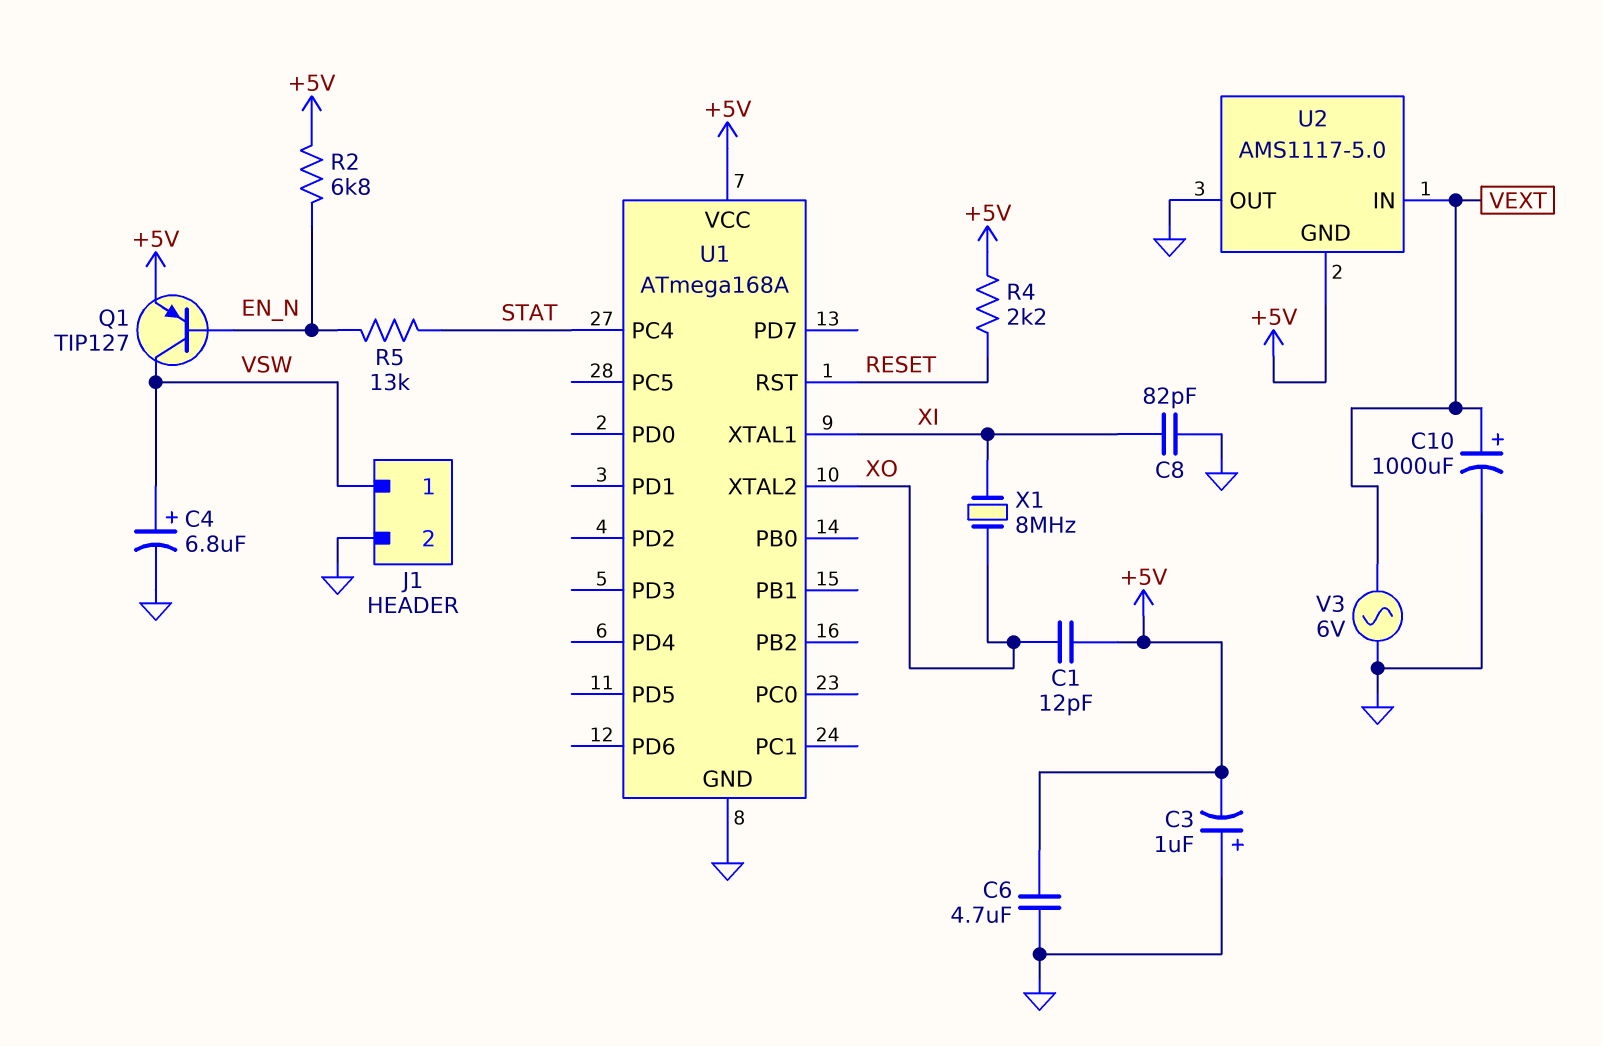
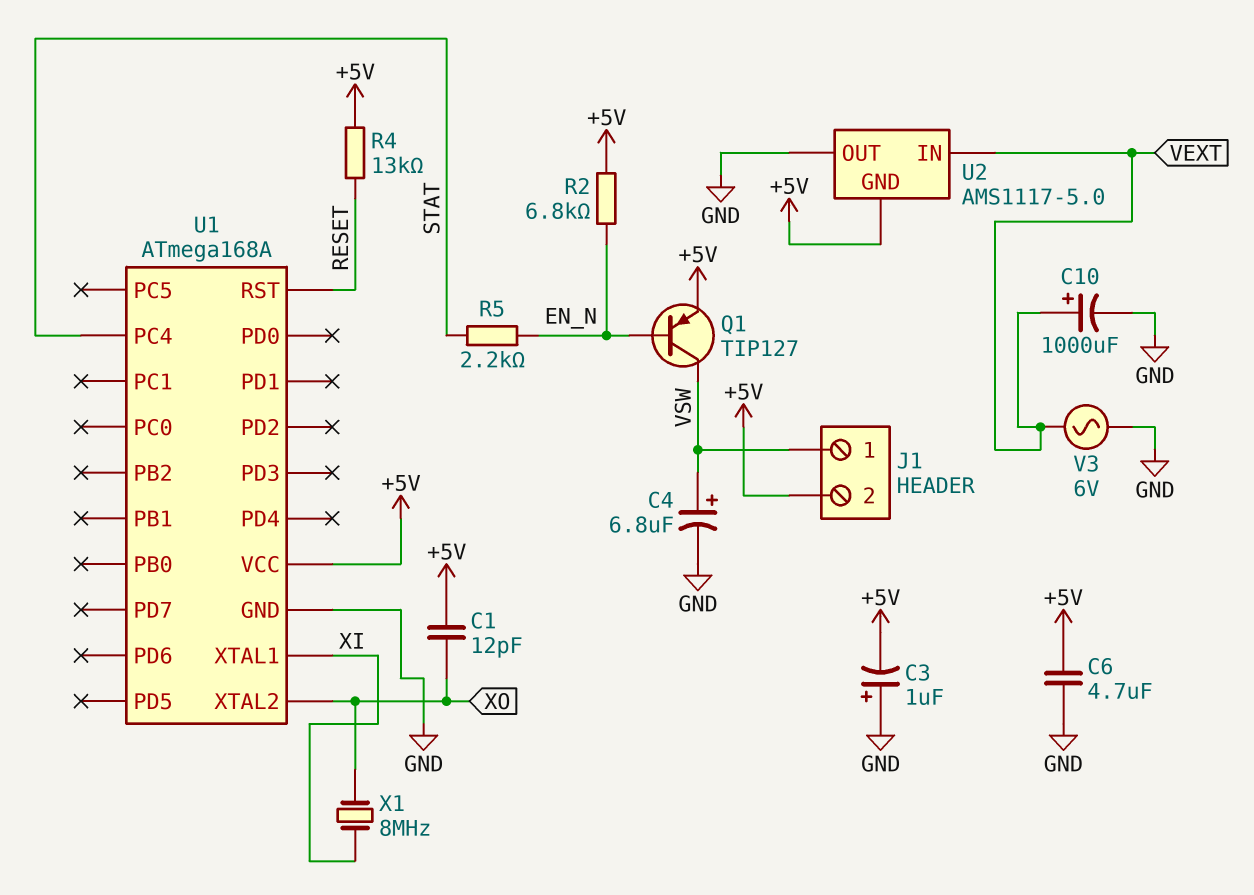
C8: 82pF (GND, XI) -> none
J1 pin 2: GND -> +5V
R4: 2.2k (+5V, RESET) -> 13k (+5V, RESET)
R5: 13k (EN_N, STAT) -> 2.2k (EN_N, STAT)

